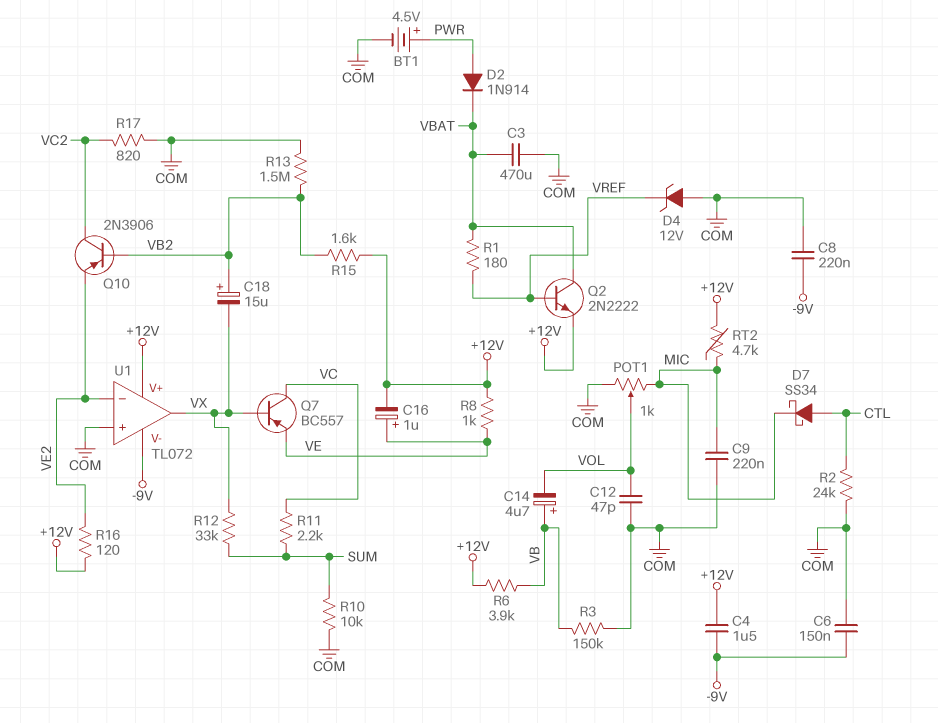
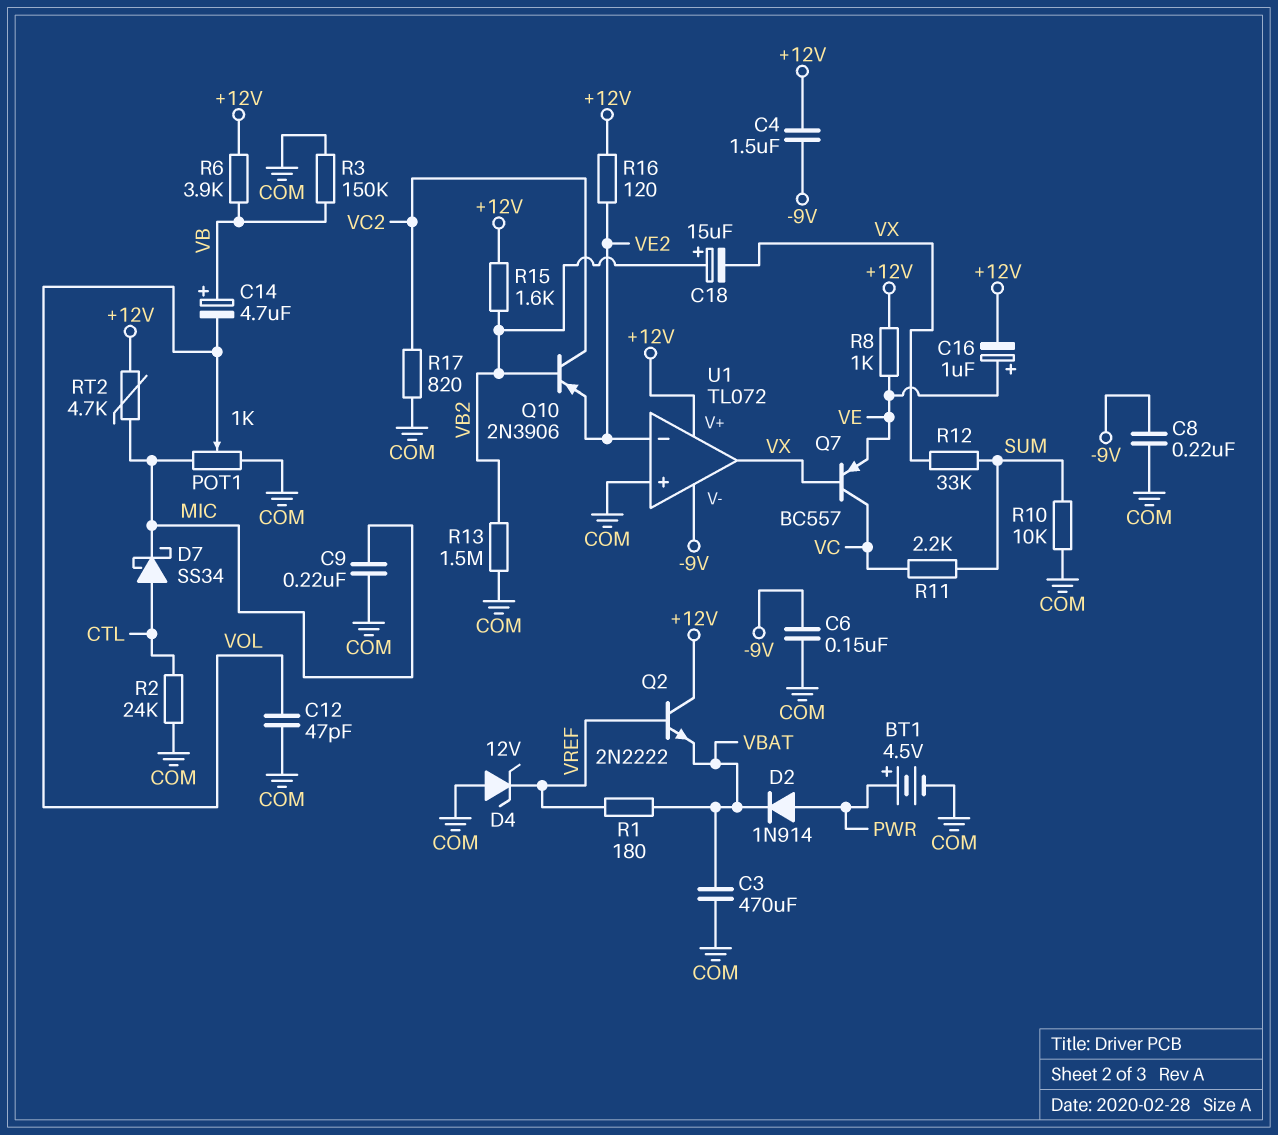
Q2: NPN 2N2222 (B VREF, C VBAT, E +12V) -> NPN 2N2222 (B VREF, C +12V, E VBAT)

